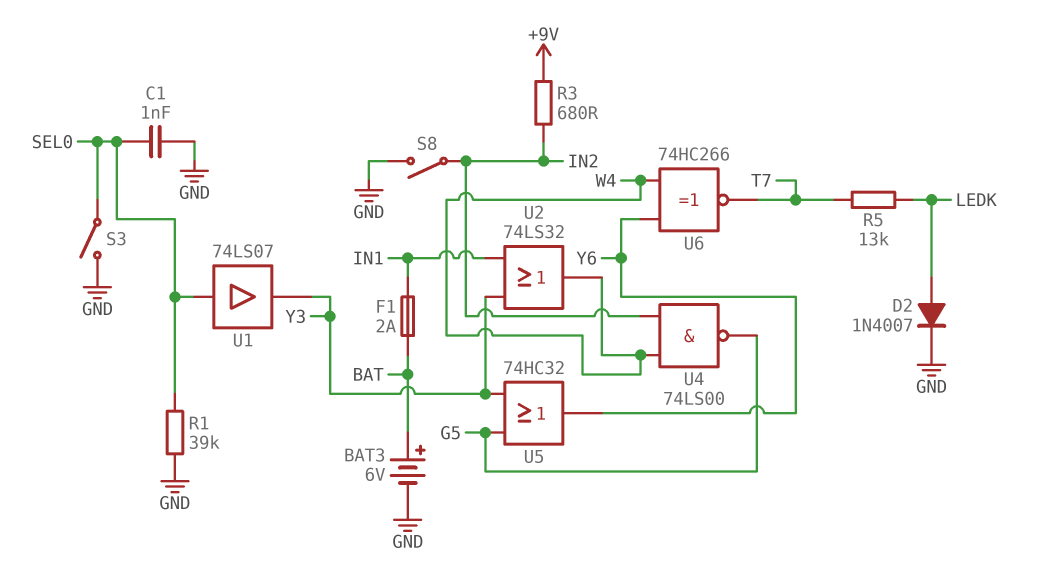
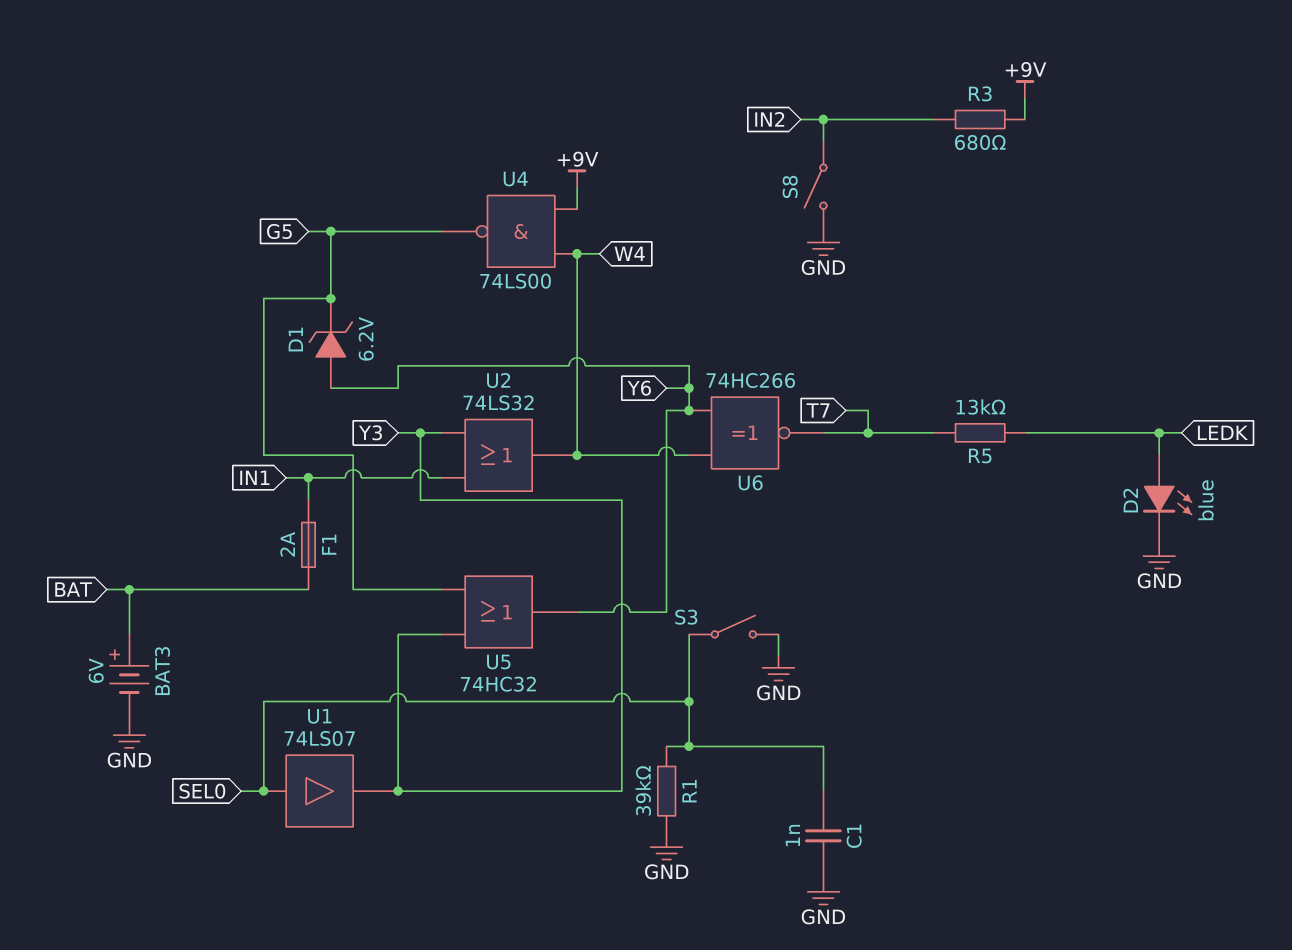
D1: none -> zener 6.2V (A Y6, K G5)
D2: diode 1N4007 (A LEDK, K GND) -> LED blue (A LEDK, K GND)
U4: NAND 74LS00 (in IN2, in W4, out G5) -> NAND 74LS00 (in +9V, in W4, out G5)

